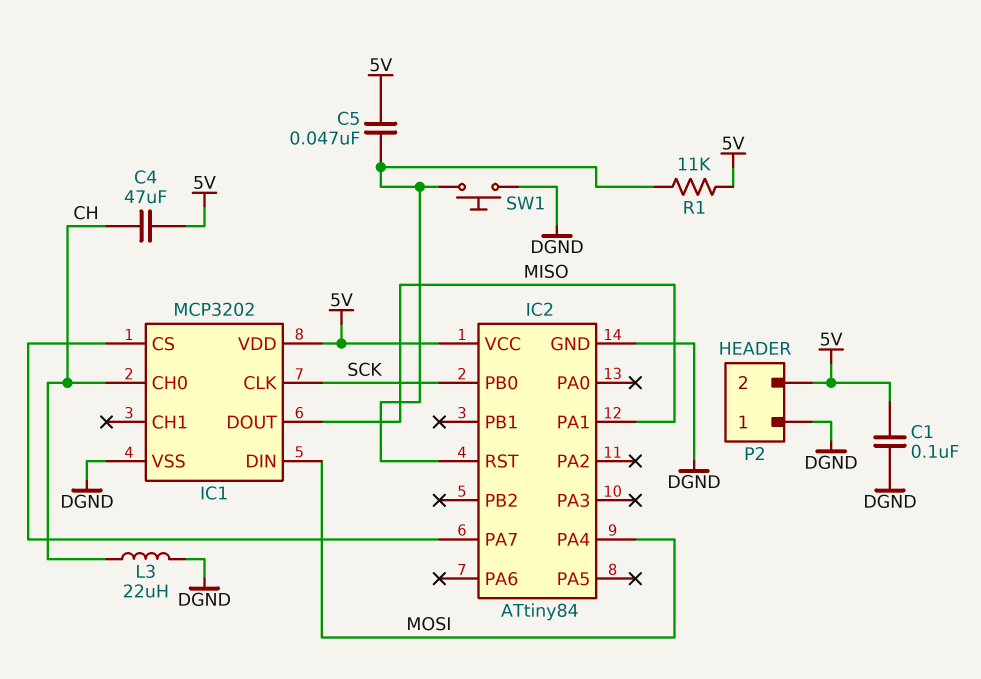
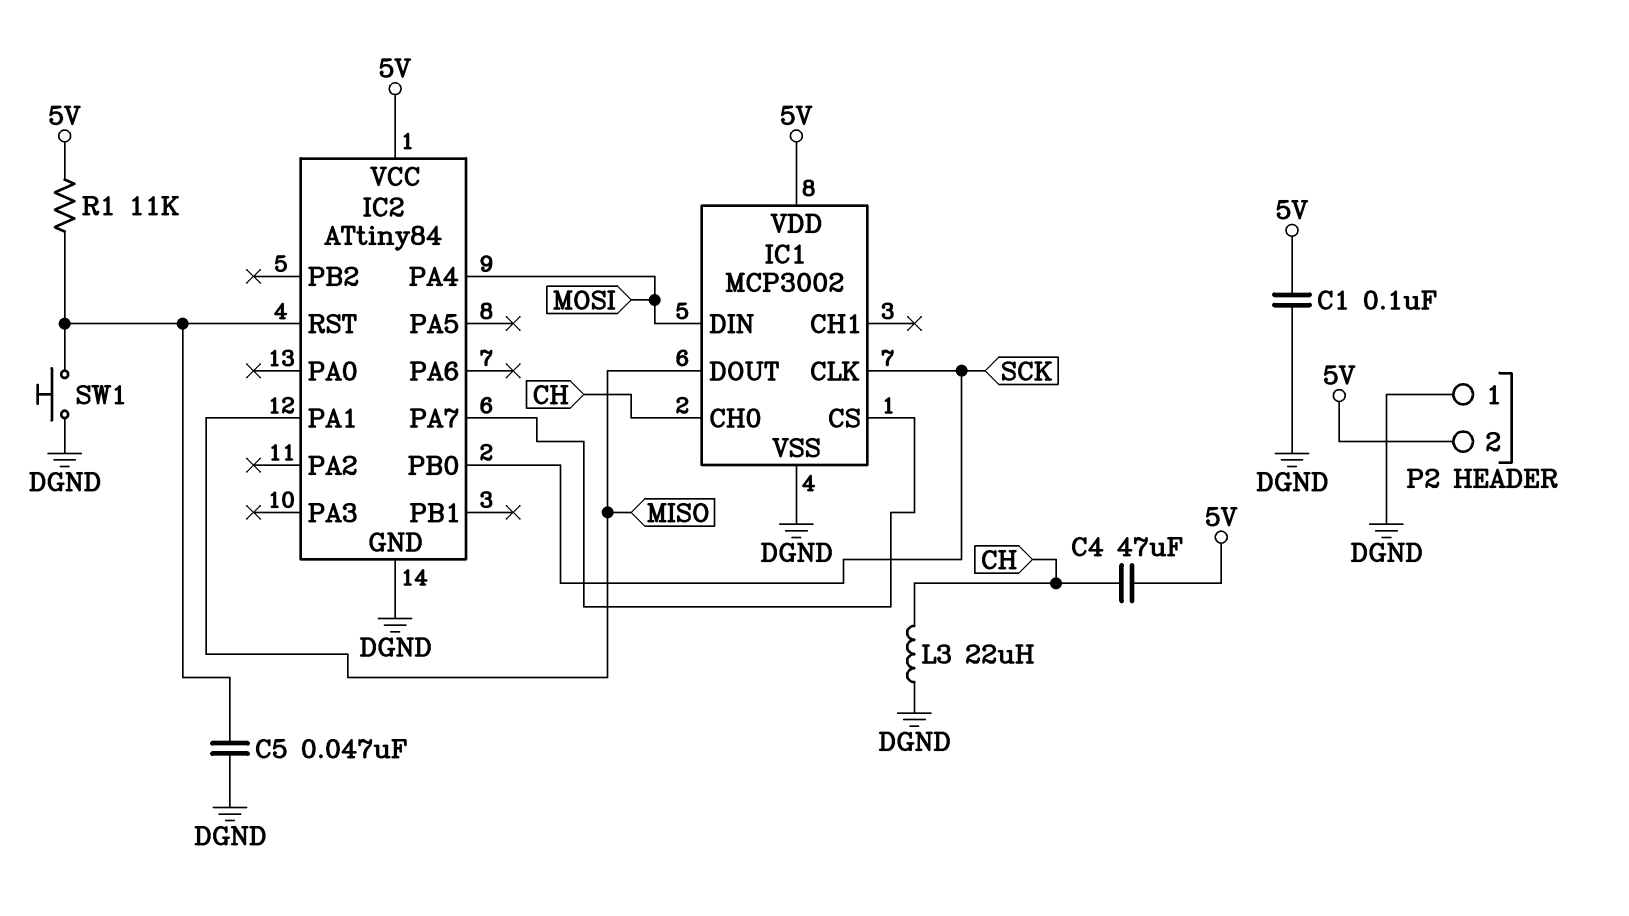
C5: 47nF (5V, IC2/RST) -> 47nF (DGND, IC2/RST)
IC1: MCP3202 -> MCP3002

